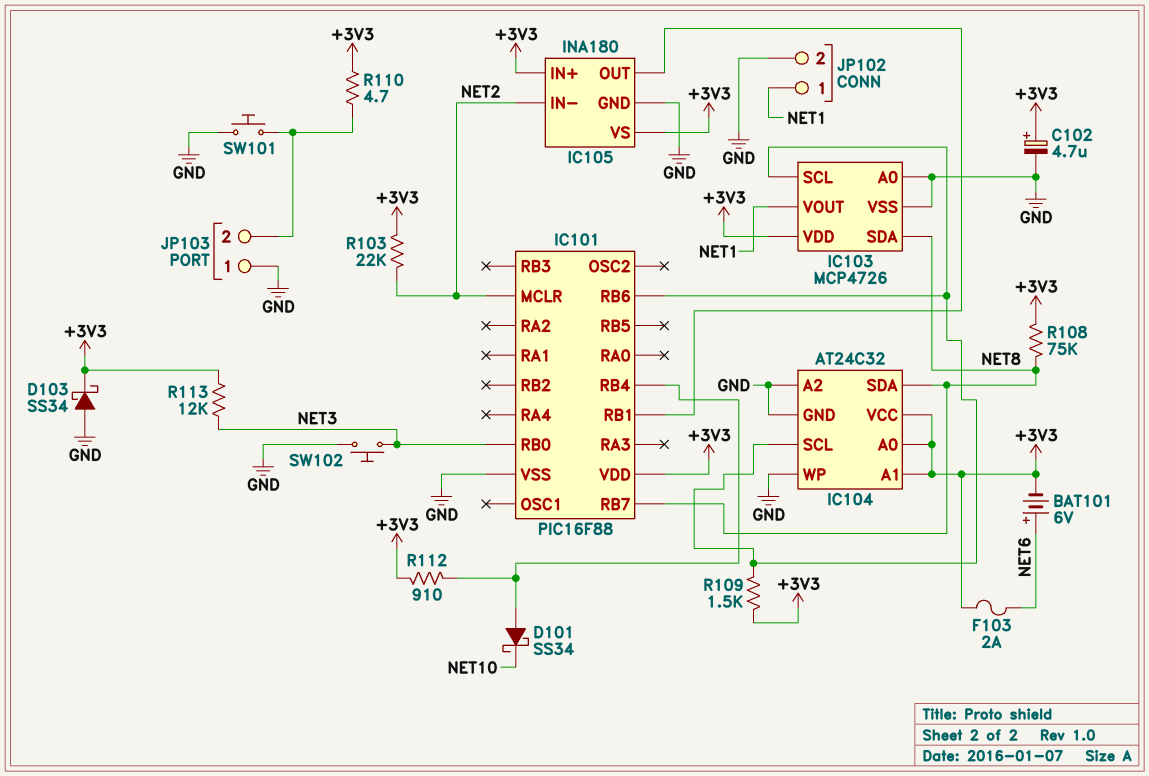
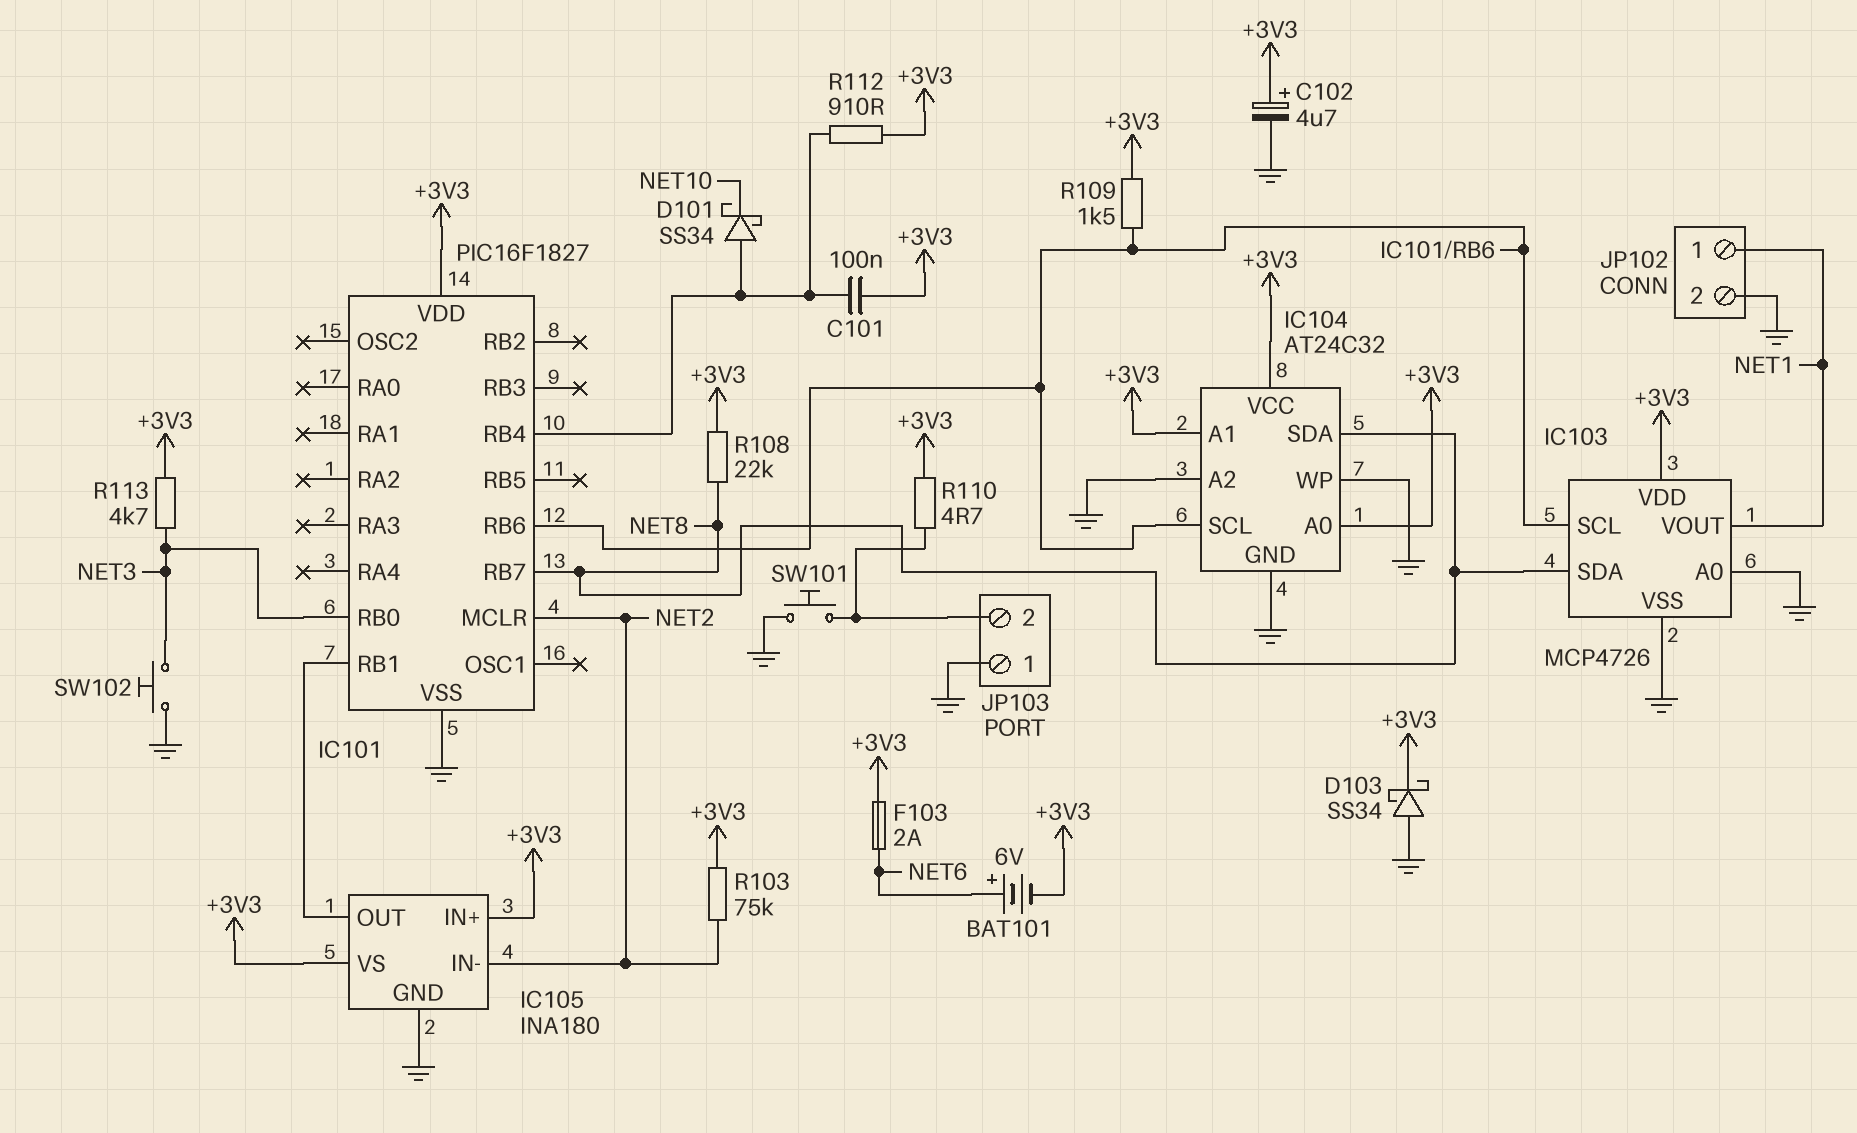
C101: none -> 100nF (+3V3, IC101/RB4)
IC101: PIC16F88 -> PIC16F1827
R103: 22k (+3V3, NET2) -> 75k (+3V3, NET2)
R108: 75k (+3V3, NET8) -> 22k (+3V3, NET8)
R113: 12k (+3V3, NET3) -> 4.7k (+3V3, NET3)

